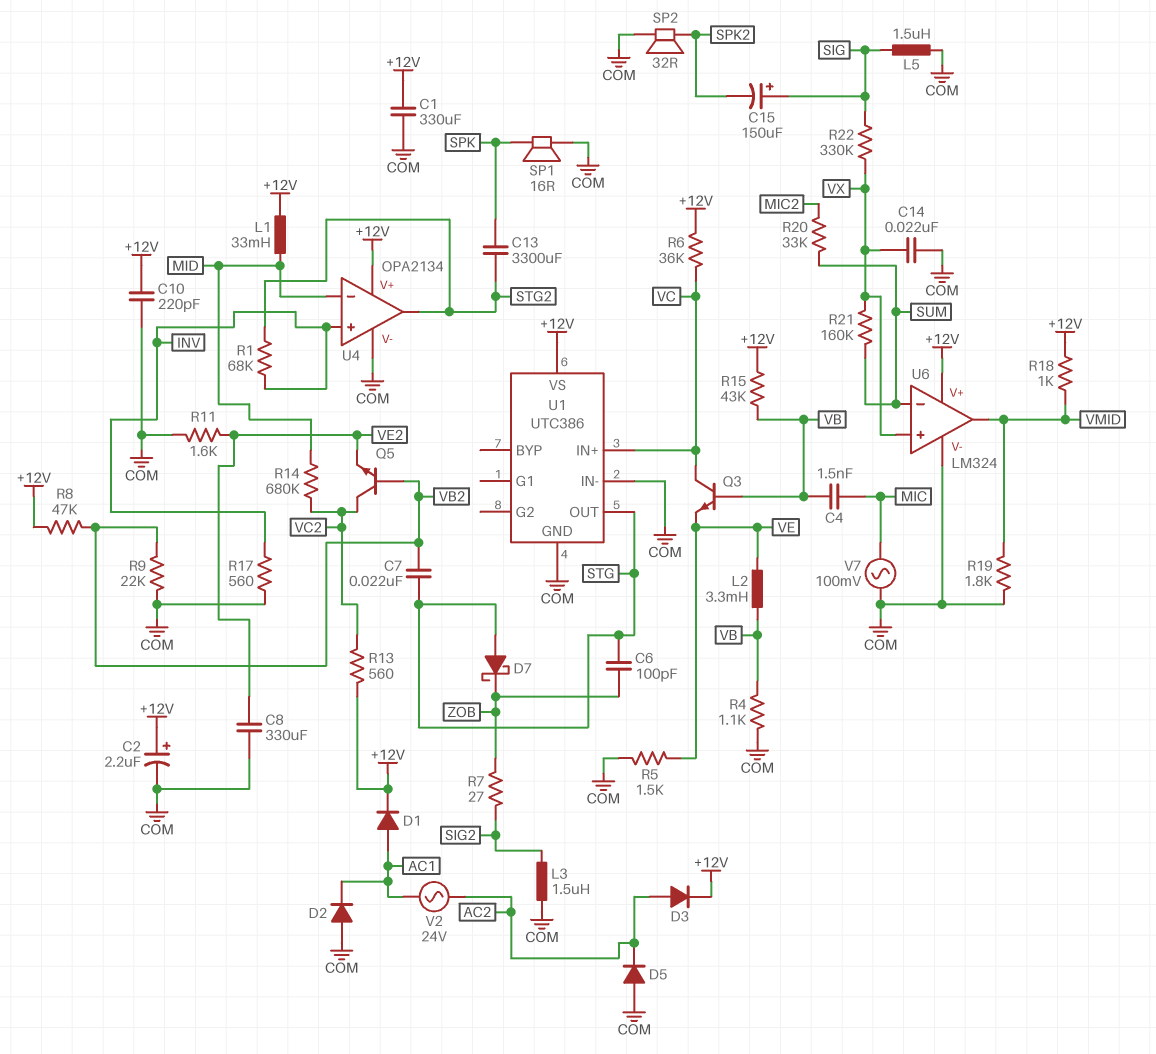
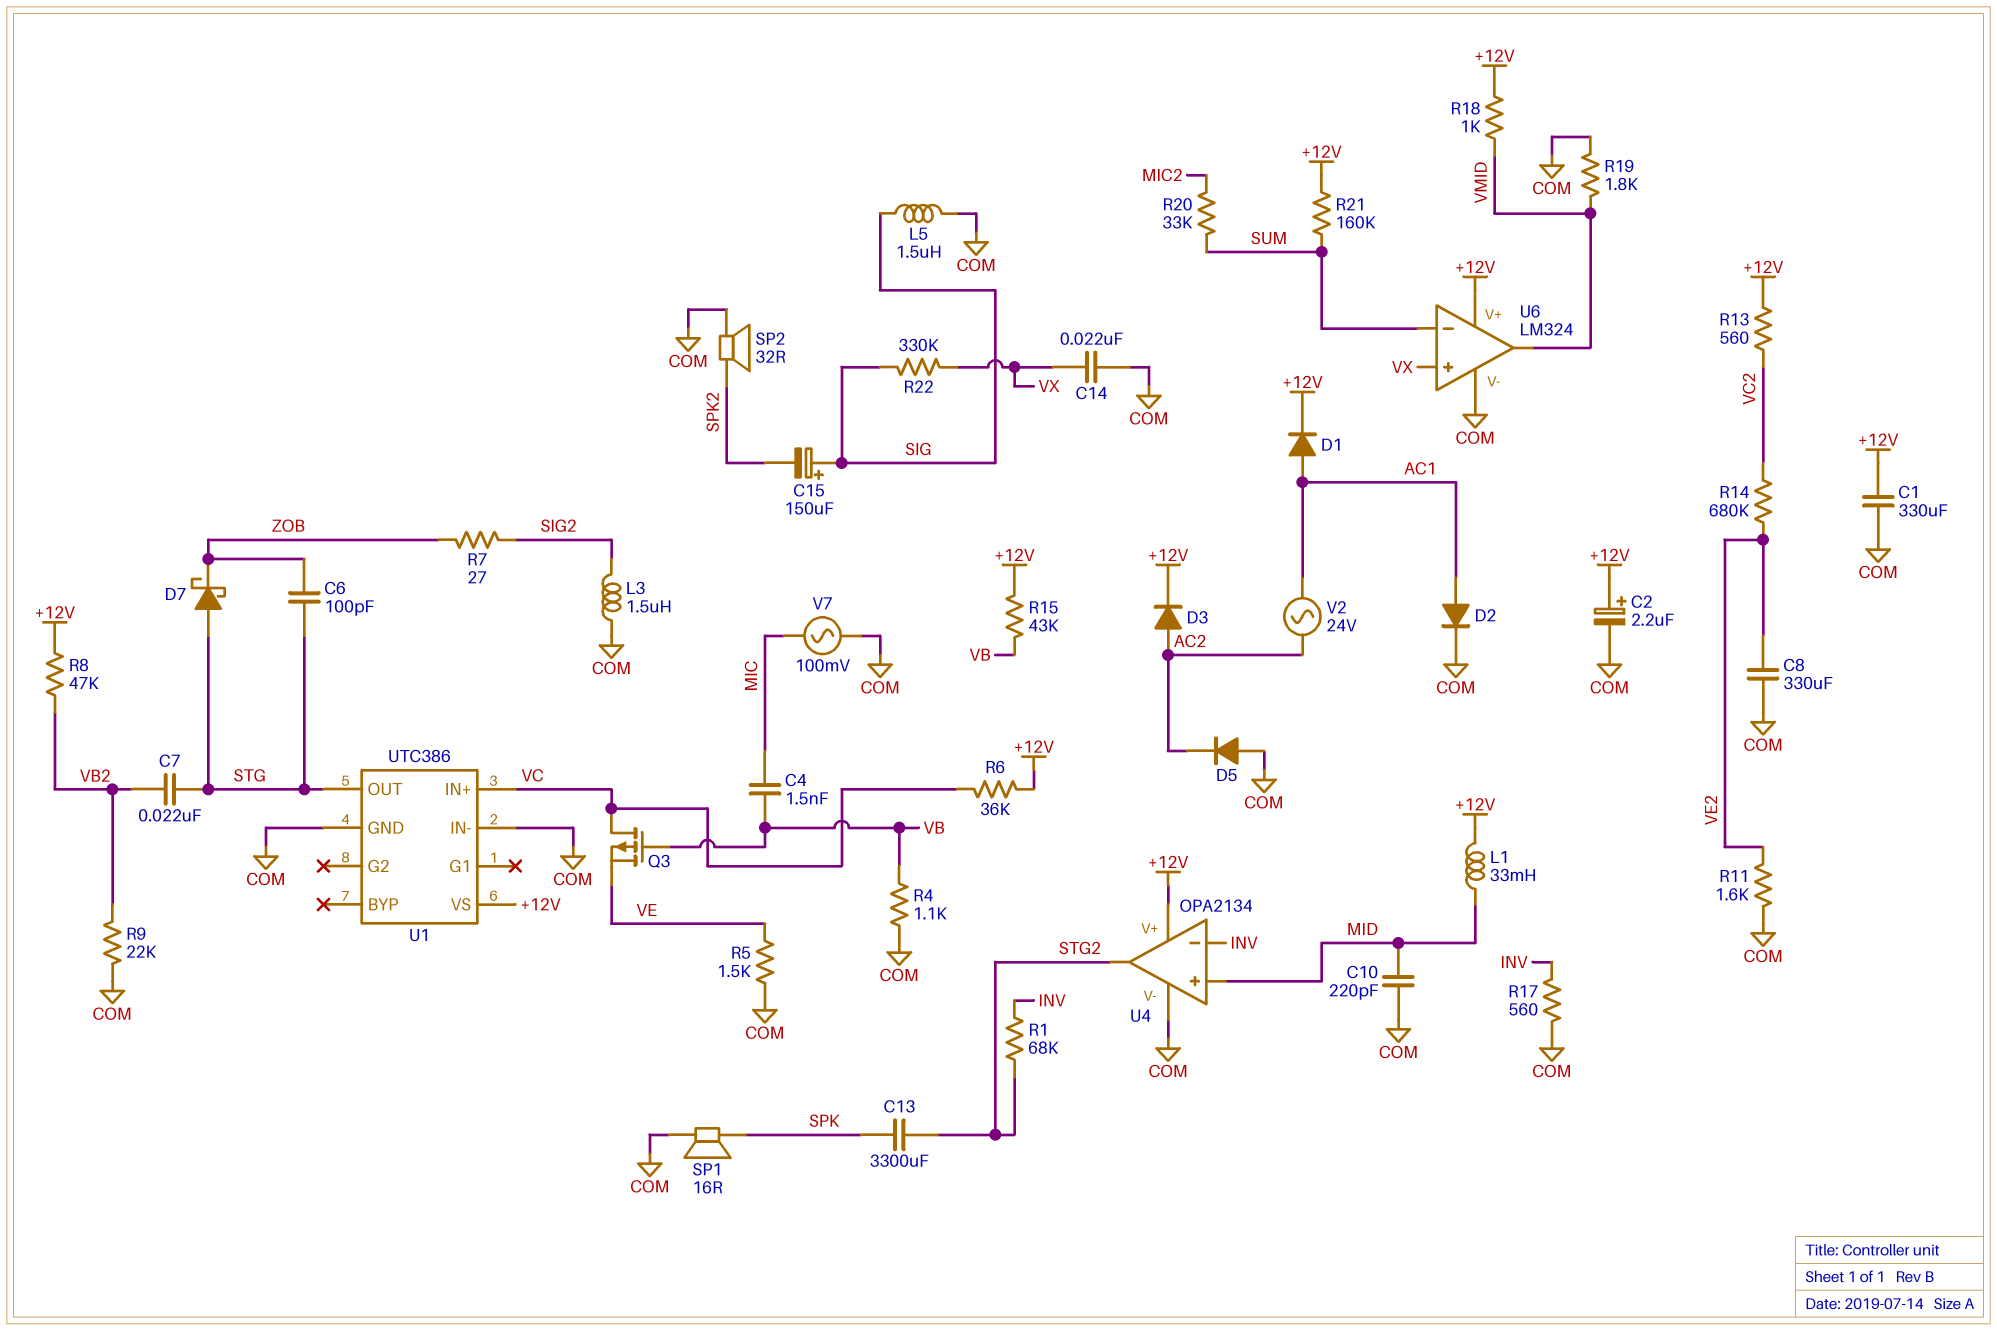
C10: 220pF (+12V, COM) -> 220pF (COM, MID)
D2: diode (A COM, K AC1) -> diode (A AC1, K COM)
L2: 3.3mH (VB, VE) -> none
Q3: NPN (B VB, C VC, E VE) -> PMOS (G VB, D VC, S VE)
Q5: NPN (B VB2, C VC2, E VE2) -> none
R14: 680k (MID, VC2) -> 680k (VC2, VE2)
R21: 160k (SUM, VX) -> 160k (+12V, SUM)
U4 pin in+: INV -> MID
U4 pin in-: MID -> INV

